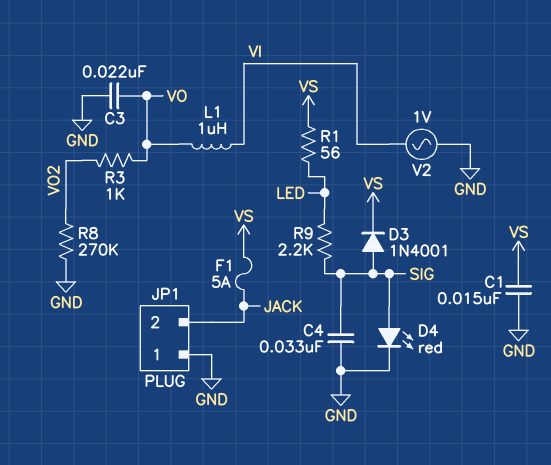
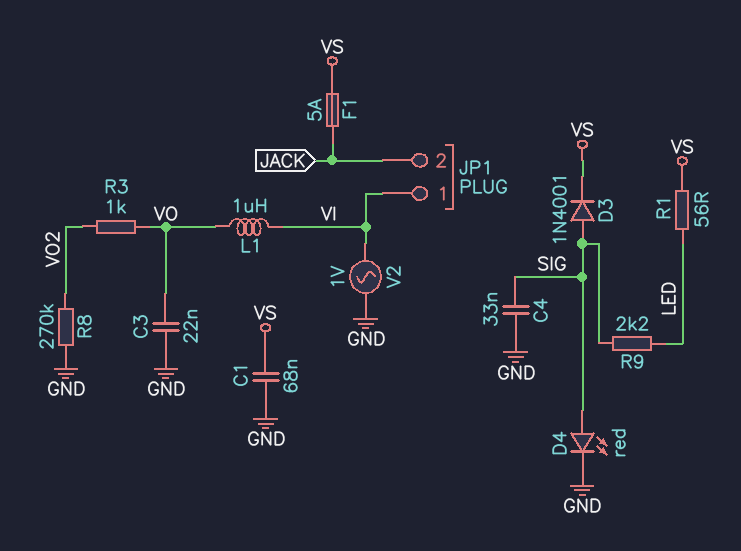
C1: 15nF (GND, VS) -> 68nF (GND, VS)
JP1 pin 1: GND -> VI

